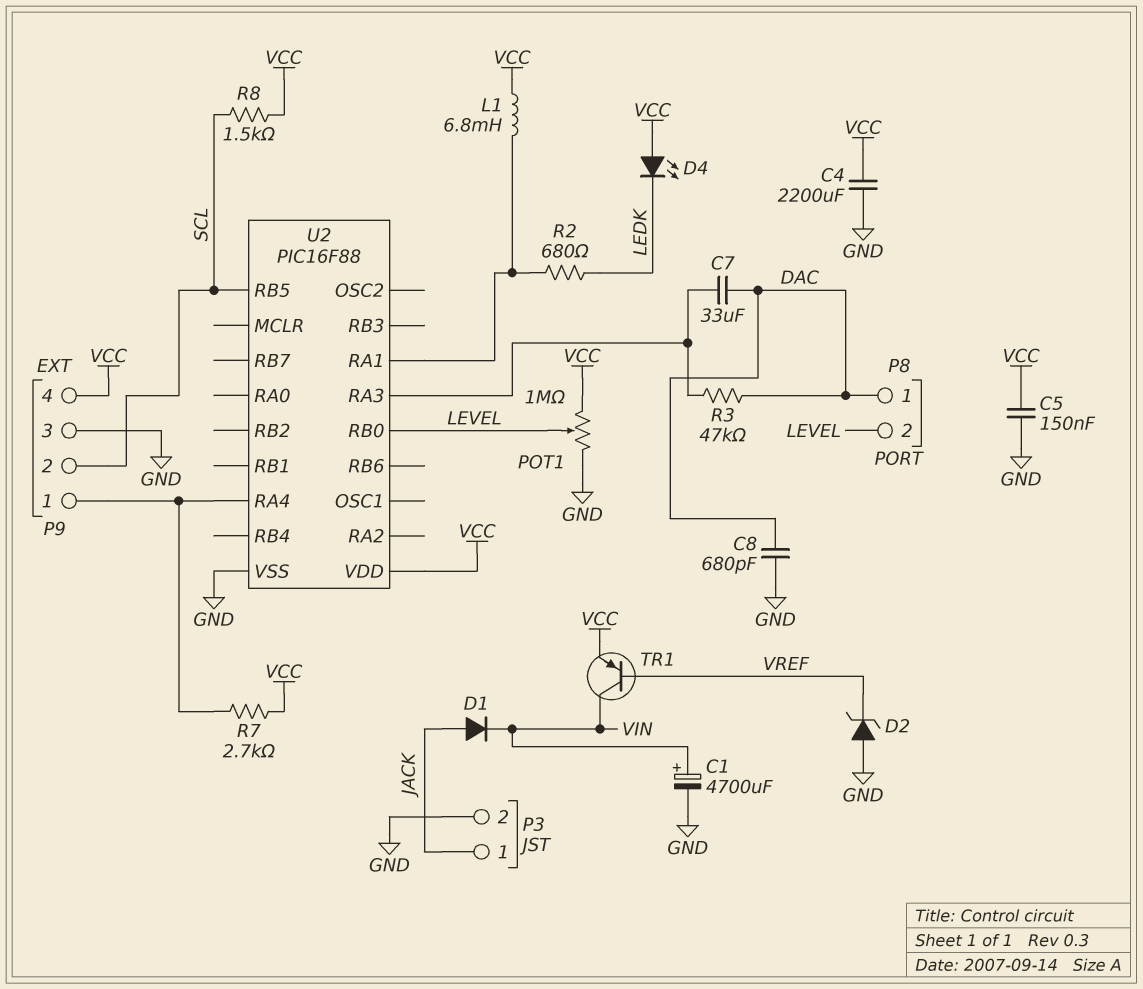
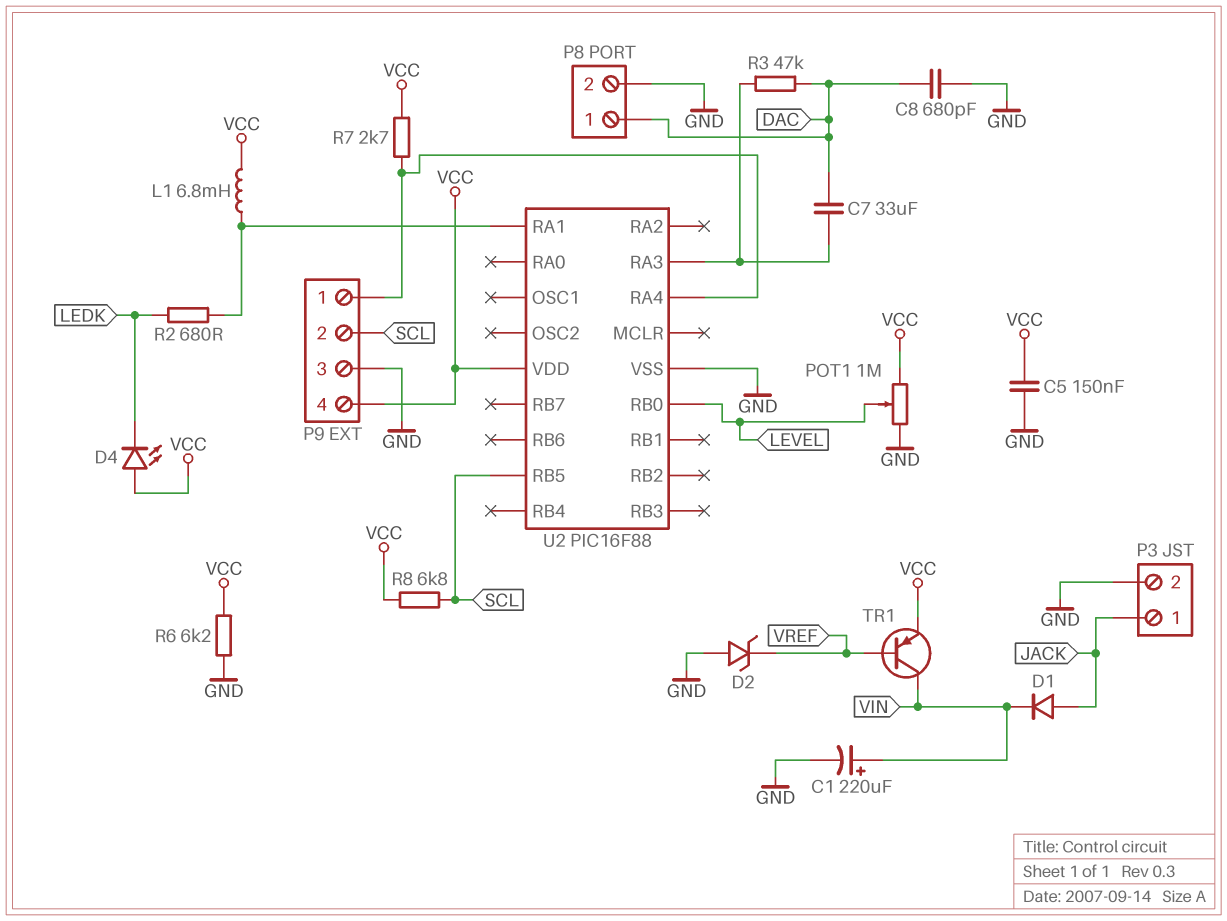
C1: 4700uF (plus VIN, minus GND) -> 220uF (plus VIN, minus GND)
C4: 2200uF (GND, VCC) -> none
P8 pin 2: LEVEL -> GND
R6: none -> 6.2k (GND, VCC)
R8: 1.5k (SCL, VCC) -> 6.8k (SCL, VCC)

